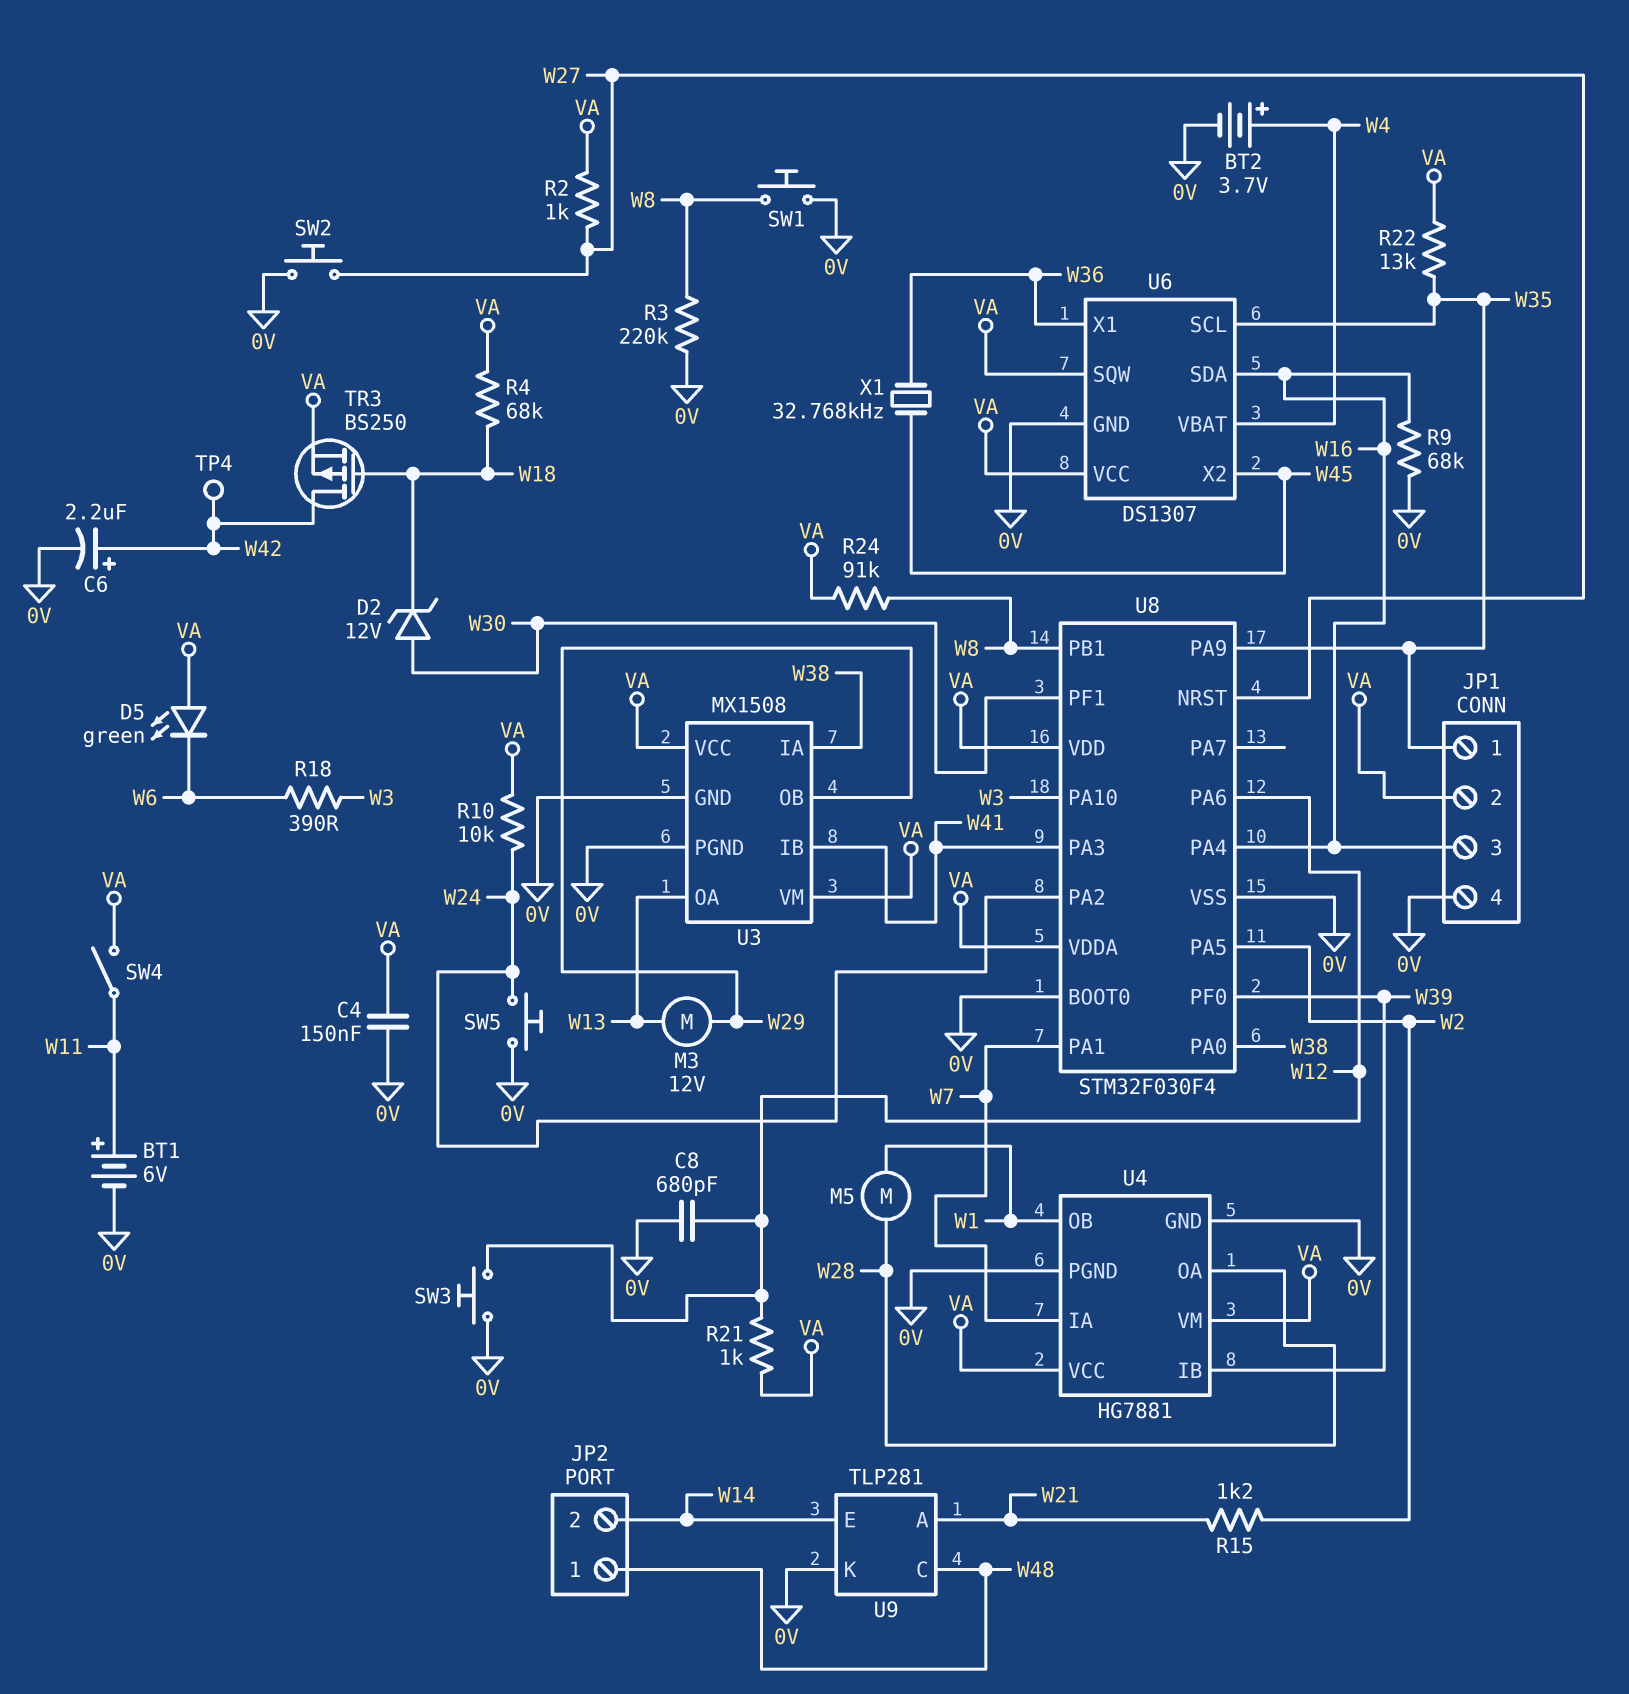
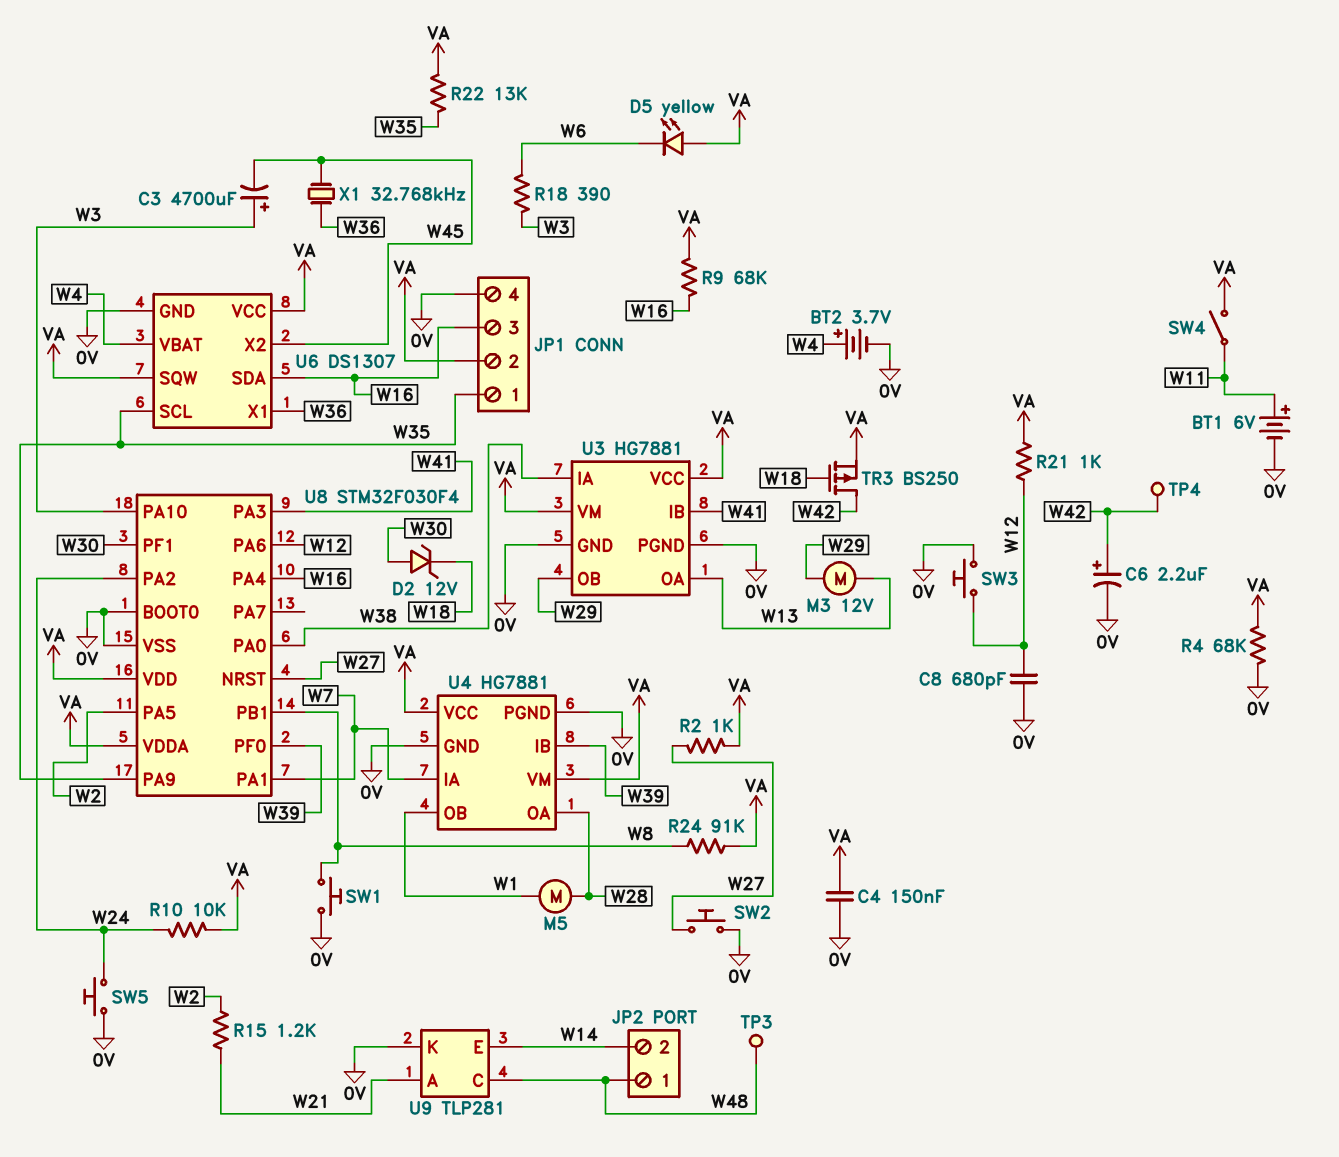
C3: none -> 4700uF (plus W3, minus W45)
D5: LED green (A VA, K W6) -> LED yellow (A VA, K W6)
R3: 220k (0V, W8) -> none
R4: 68k (VA, W18) -> 68k (0V, VA)
R9: 68k (0V, W16) -> 68k (VA, W16)
TP3: none -> test point (W48)
U3: MX1508 -> HG7881

